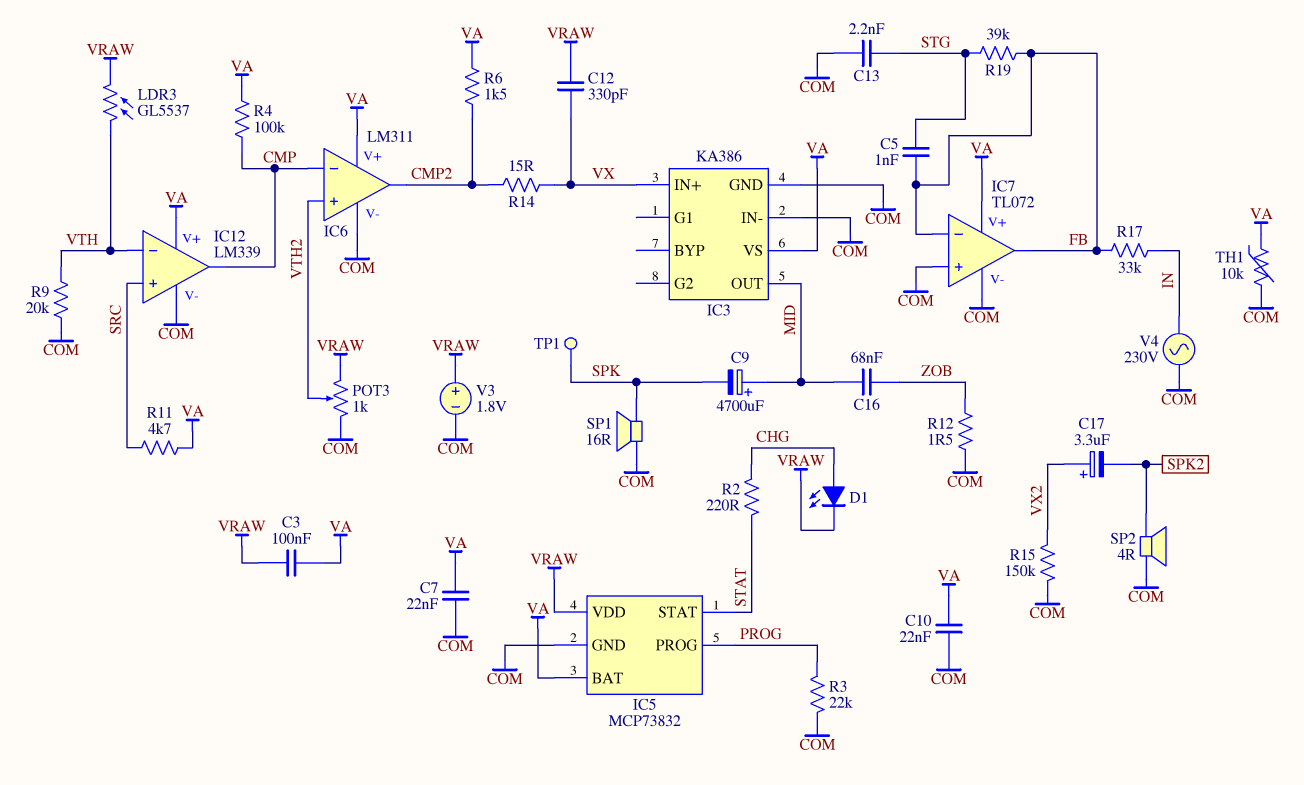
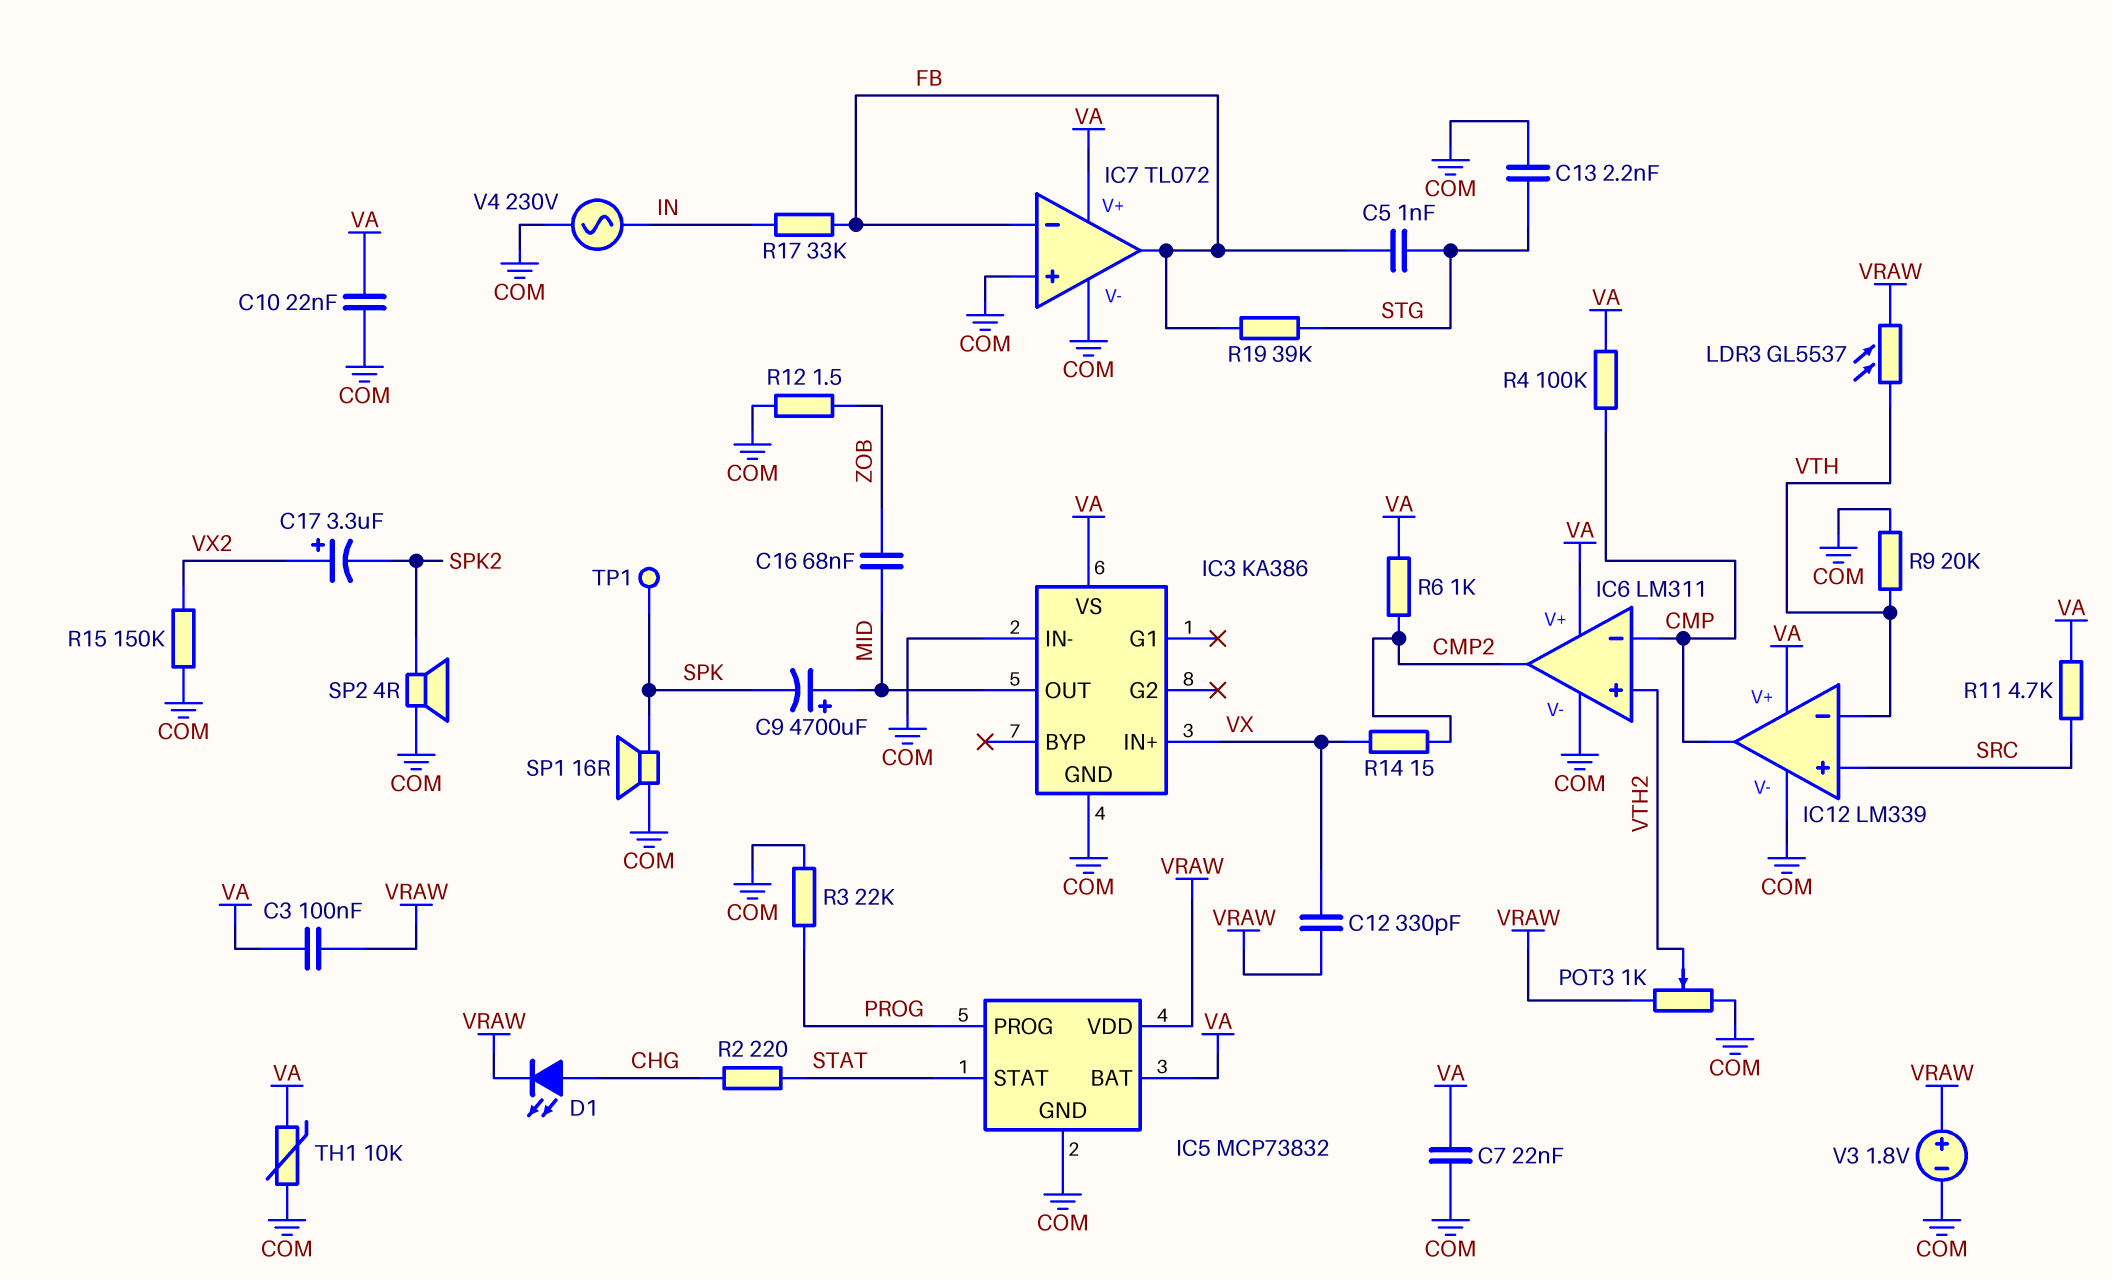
R6: 1.5k (CMP2, VA) -> 1k (CMP2, VA)

